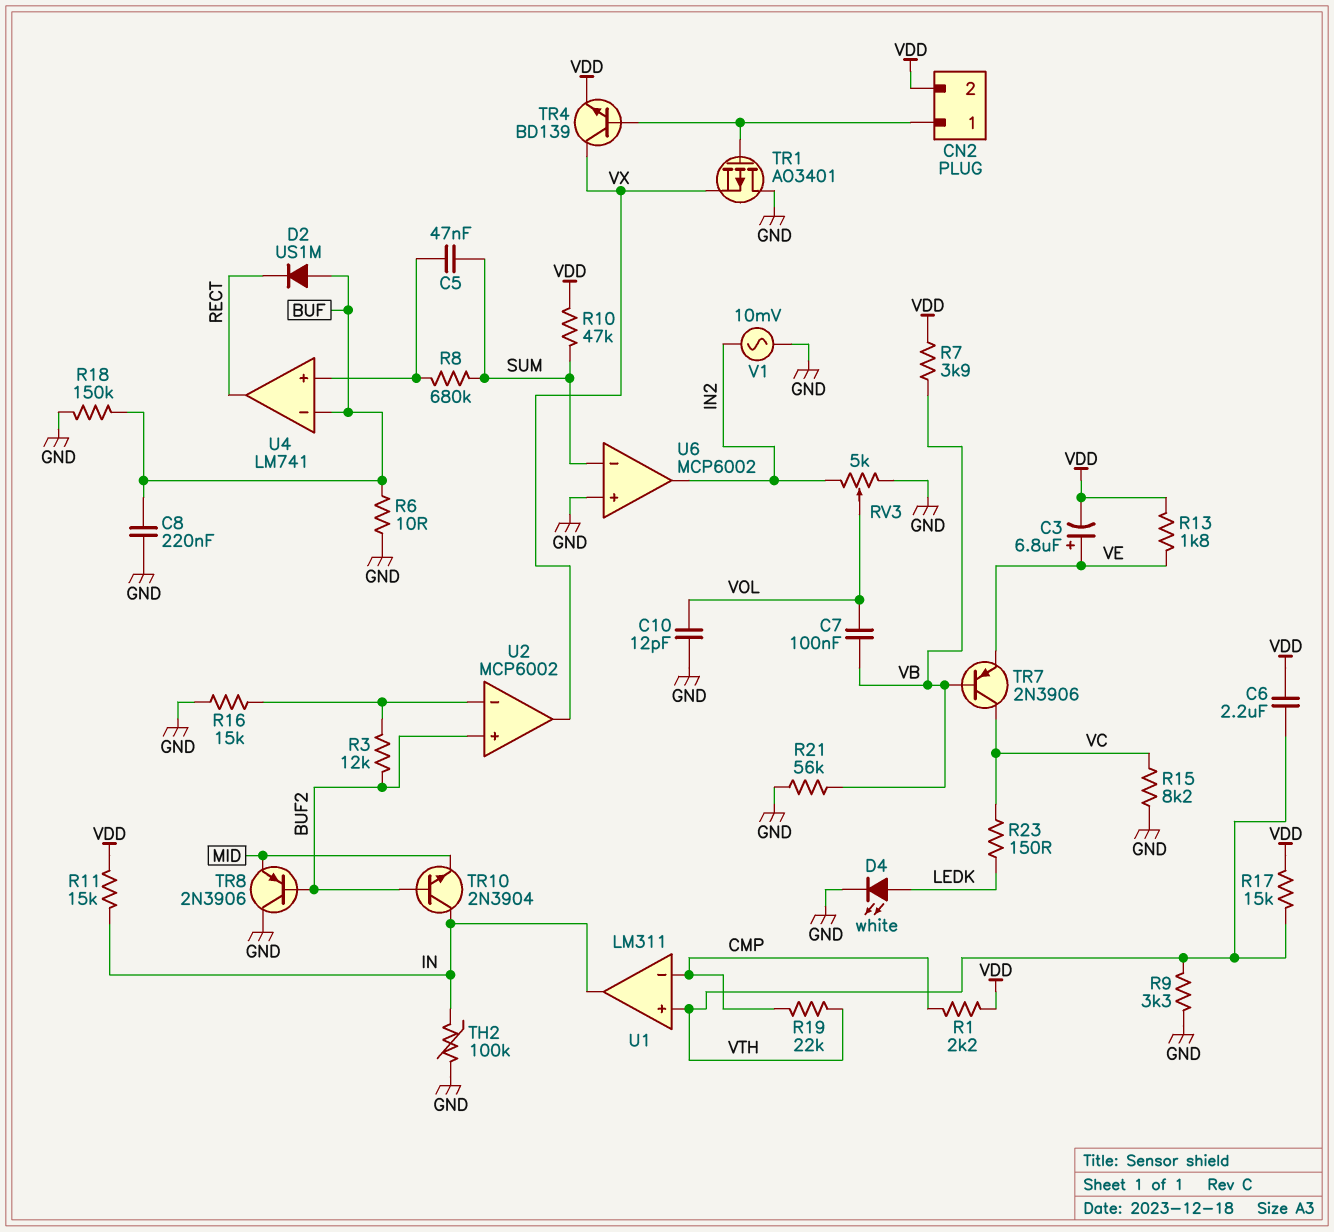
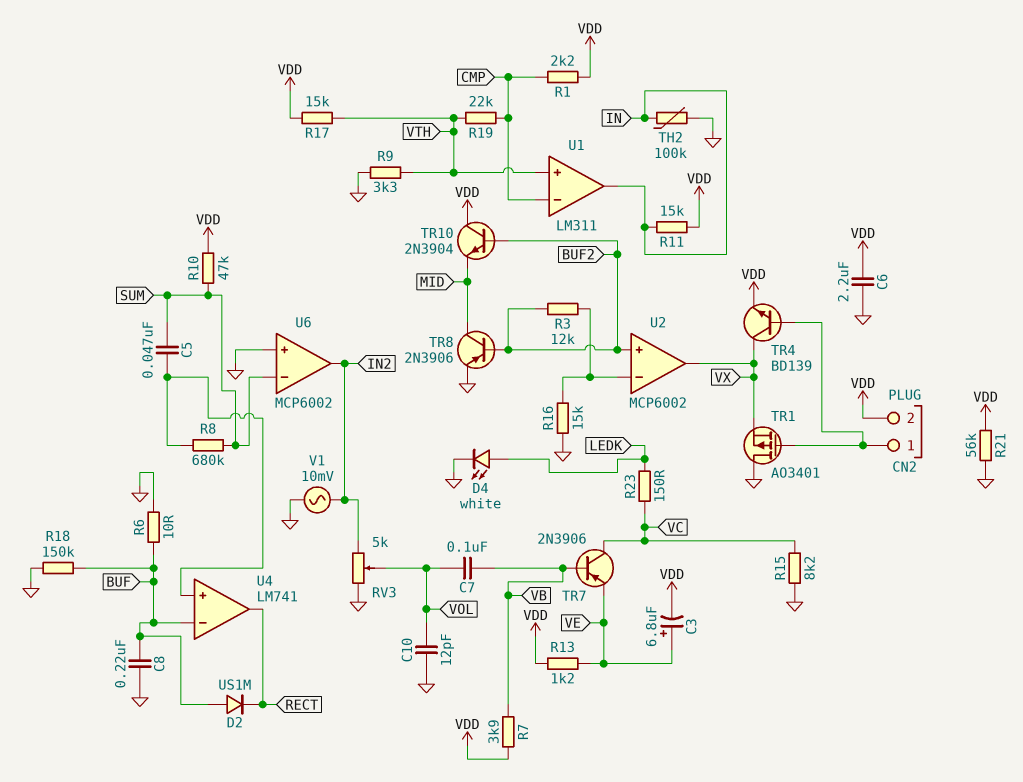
C6: 2.2uF (VDD, VTH) -> 2.2uF (GND, VDD)
R13: 1.8k (VDD, VE) -> 1.2k (VDD, VE)
R21: 56k (GND, VB) -> 56k (GND, VDD)
TR8: PNP 2N3906 (B BUF2, C GND, E MID) -> PNP 2N3906 (B BUF2, C MID, E GND)
TR10: NPN 2N3904 (B BUF2, C IN, E MID) -> NPN 2N3904 (B BUF2, C VDD, E MID)

